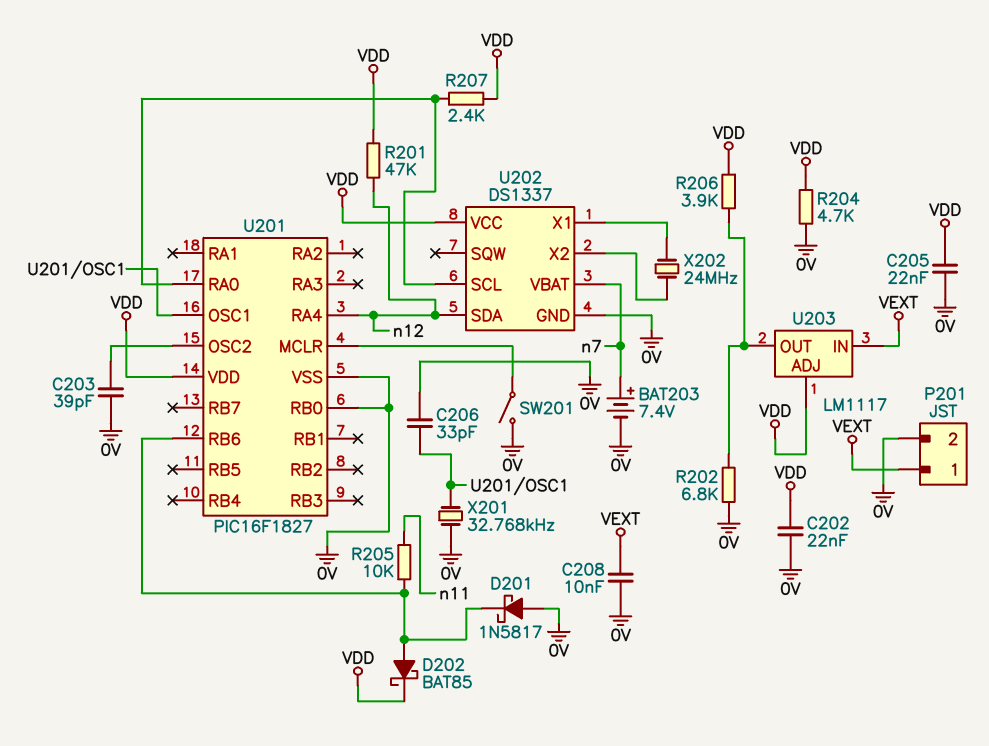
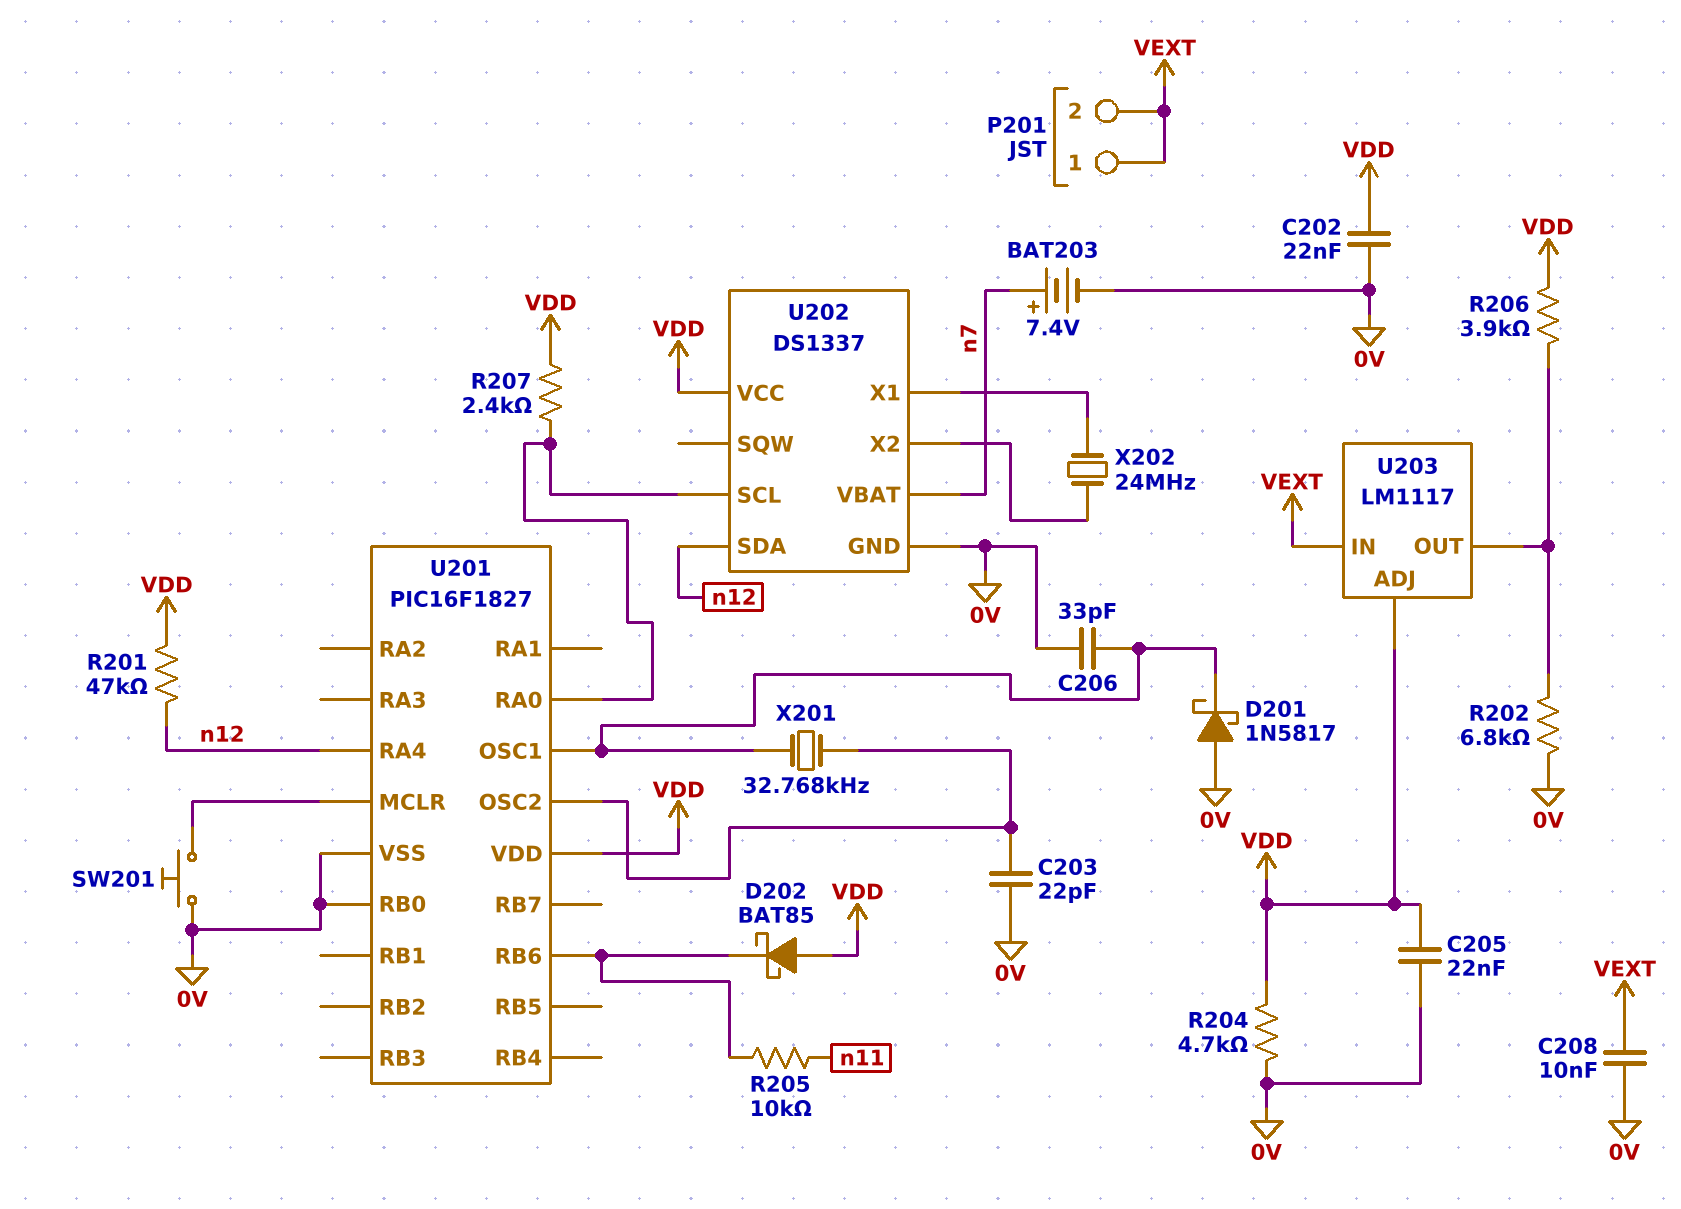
C203: 39pF (0V, U201/OSC2) -> 22pF (0V, U201/OSC2)
D201: schottky 1N5817 (A 0V, K U201/RB6) -> schottky 1N5817 (A 0V, K U201/OSC1)
D202: schottky BAT85 (A U201/RB6, K VDD) -> schottky BAT85 (A VDD, K U201/RB6)
P201 pin 2: 0V -> VEXT
SW201: switch (0V, U201/MCLR) -> button (0V, U201/MCLR)
X201: 32.768kHz (0V, U201/OSC1) -> 32.768kHz (U201/OSC1, U201/OSC2)

